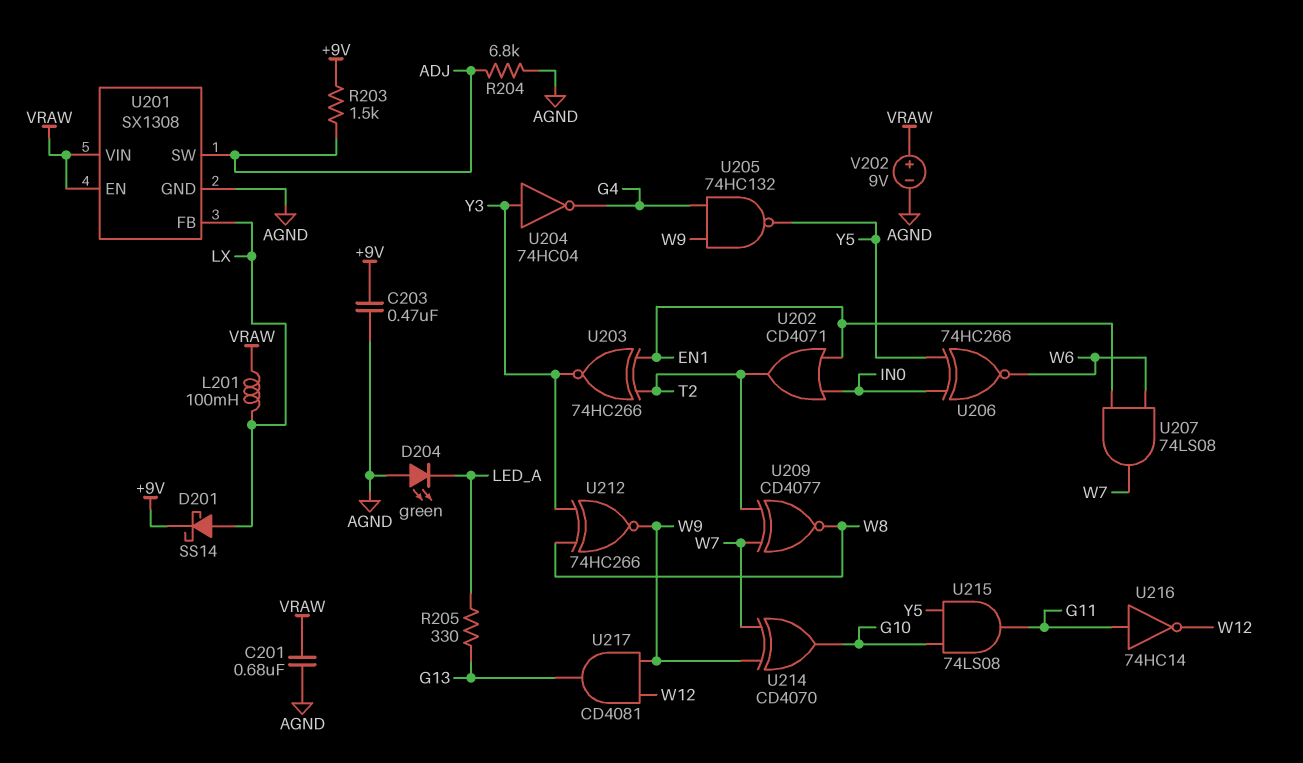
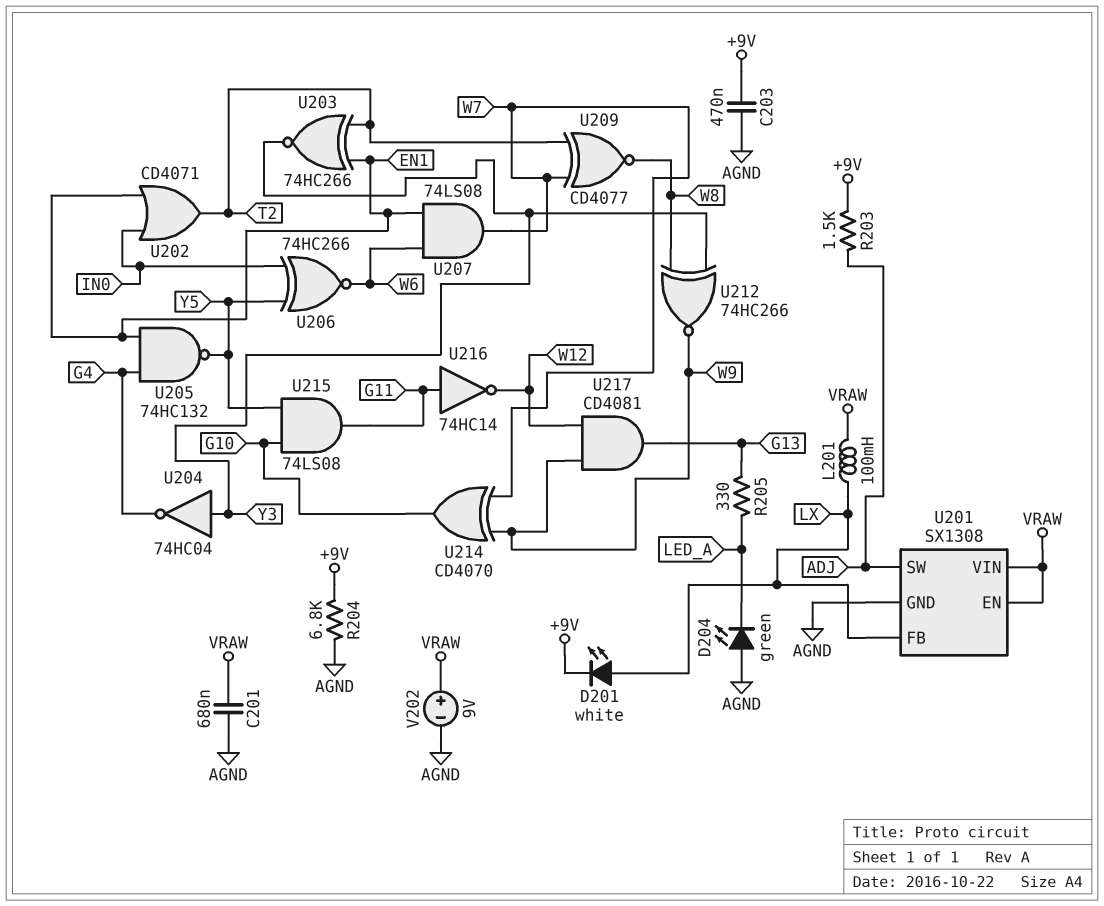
D201: schottky SS14 (A LX, K +9V) -> LED white (A LX, K +9V)
R204: 6.8k (ADJ, AGND) -> 6.8k (+9V, AGND)
U205: NAND 74HC132 (in G4, in W9, out Y5) -> NAND 74HC132 (in EN1, in G4, out Y5)

